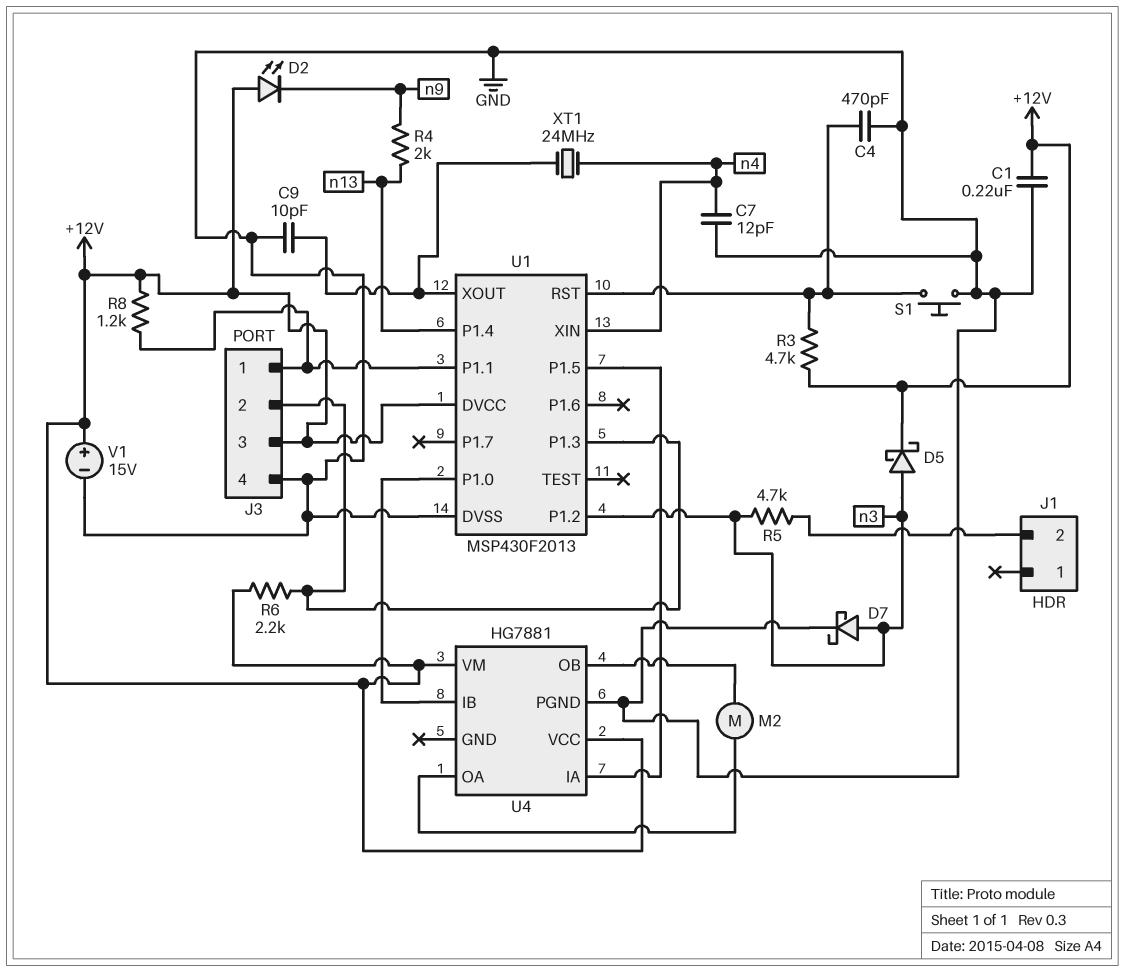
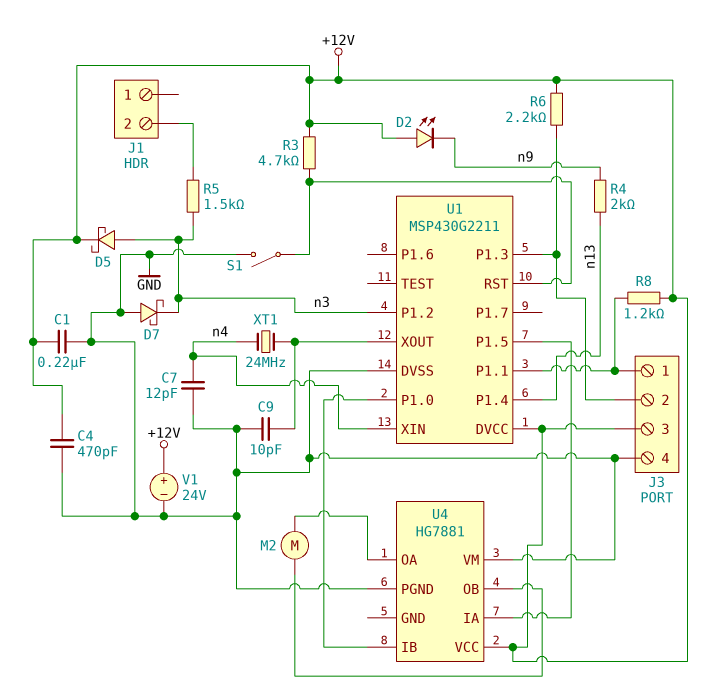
C4: 470pF (GND, U1/RST) -> 470pF (+12V, GND)
D7: schottky (A n3, K GND) -> schottky (A GND, K n3)
R5: 4.7k (J1/2, n3) -> 1.5k (J1/2, n3)
S1: button (GND, U1/RST) -> switch (GND, U1/RST)
U1: MSP430F2013 -> MSP430G2211
U4 pin VM: +12V -> GND
V1: 15V (plus +12V, minus GND) -> 24V (plus +12V, minus GND)

